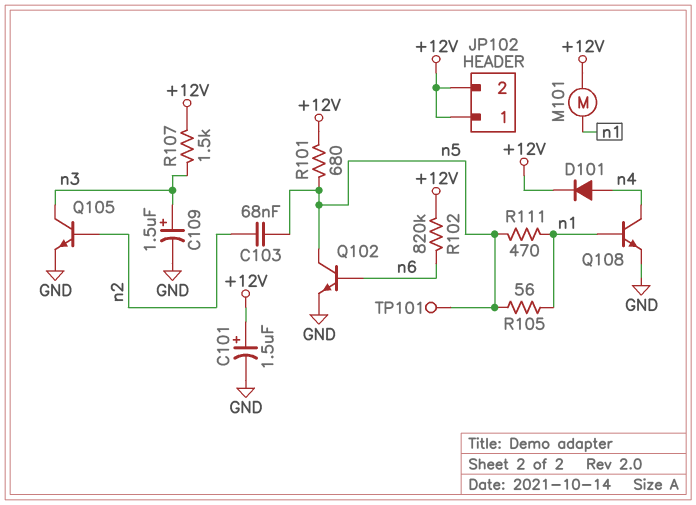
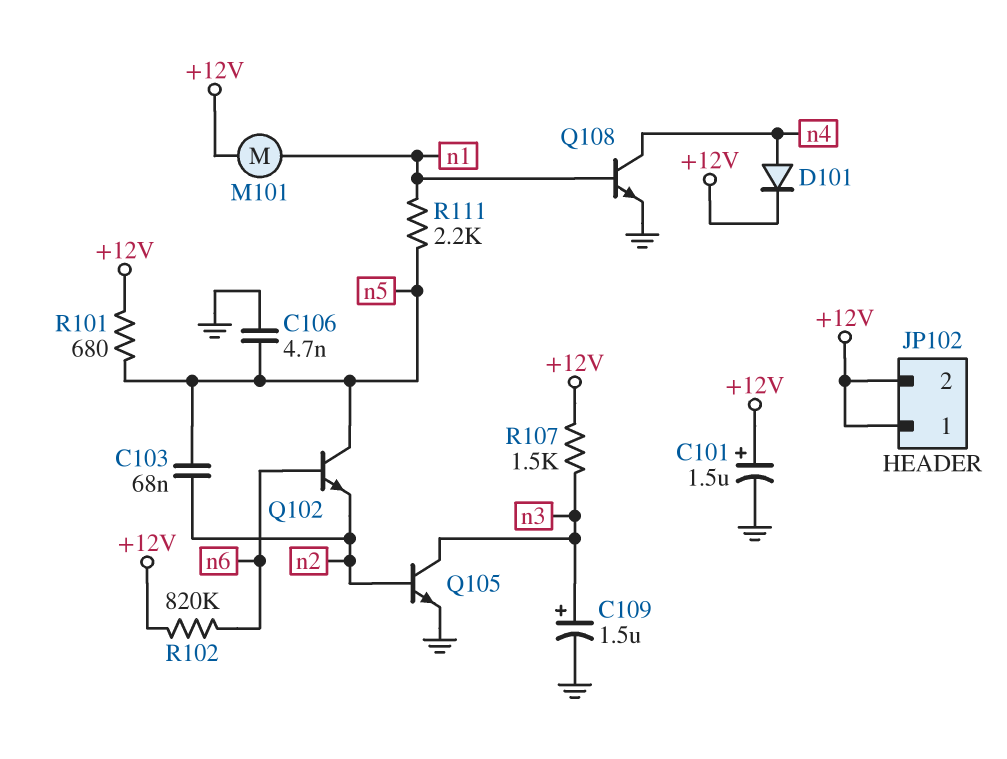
C106: none -> 4.7nF (GND, n5)
Q102: NPN (B n6, C n5, E GND) -> NPN (B n6, C n5, E n2)
R105: 56 (n1, n5) -> none
R111: 470 (n1, n5) -> 2.2k (n1, n5)
TP101: test point (n5) -> none

